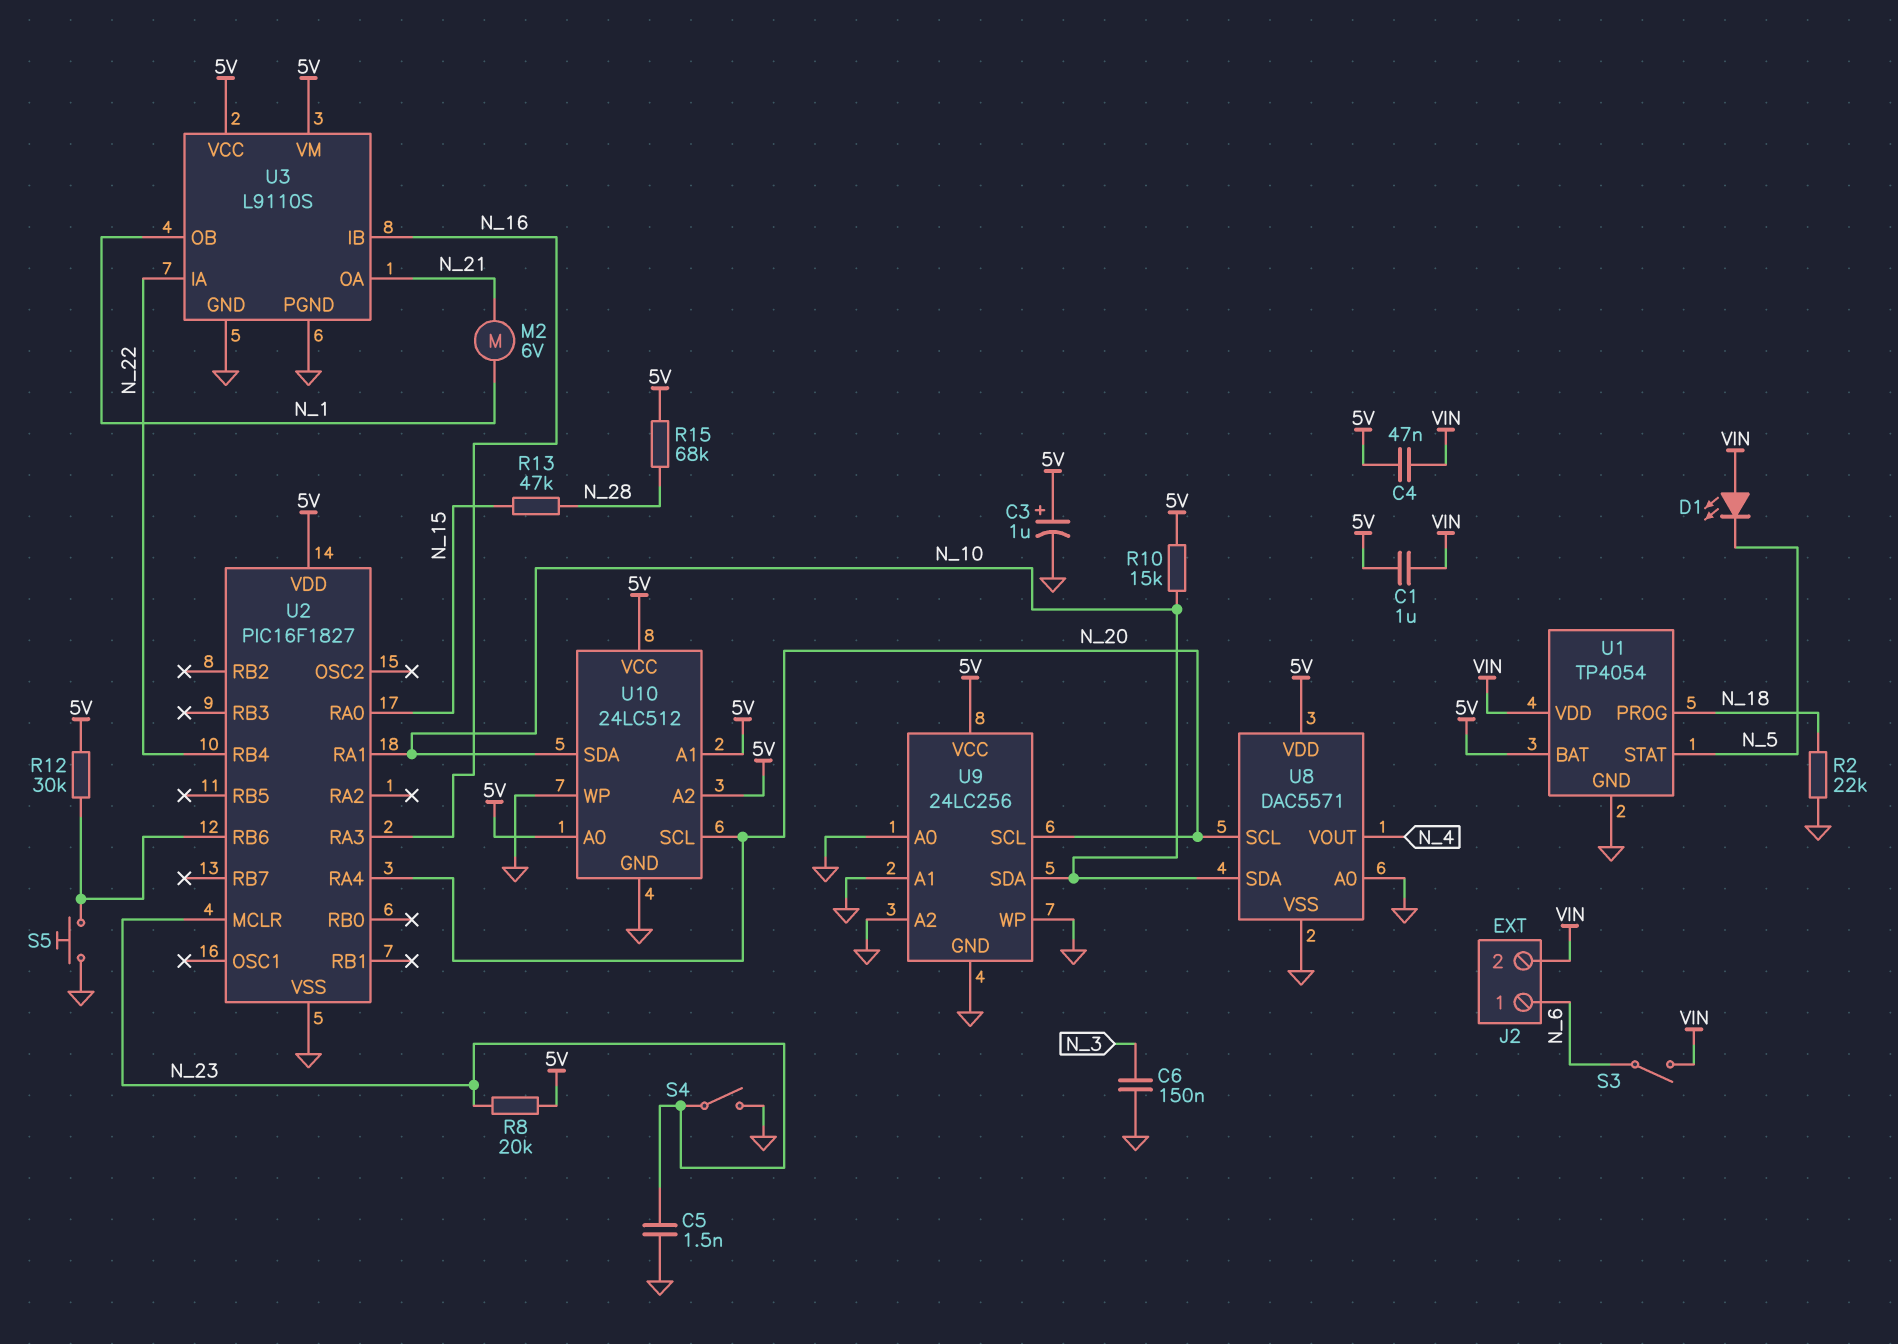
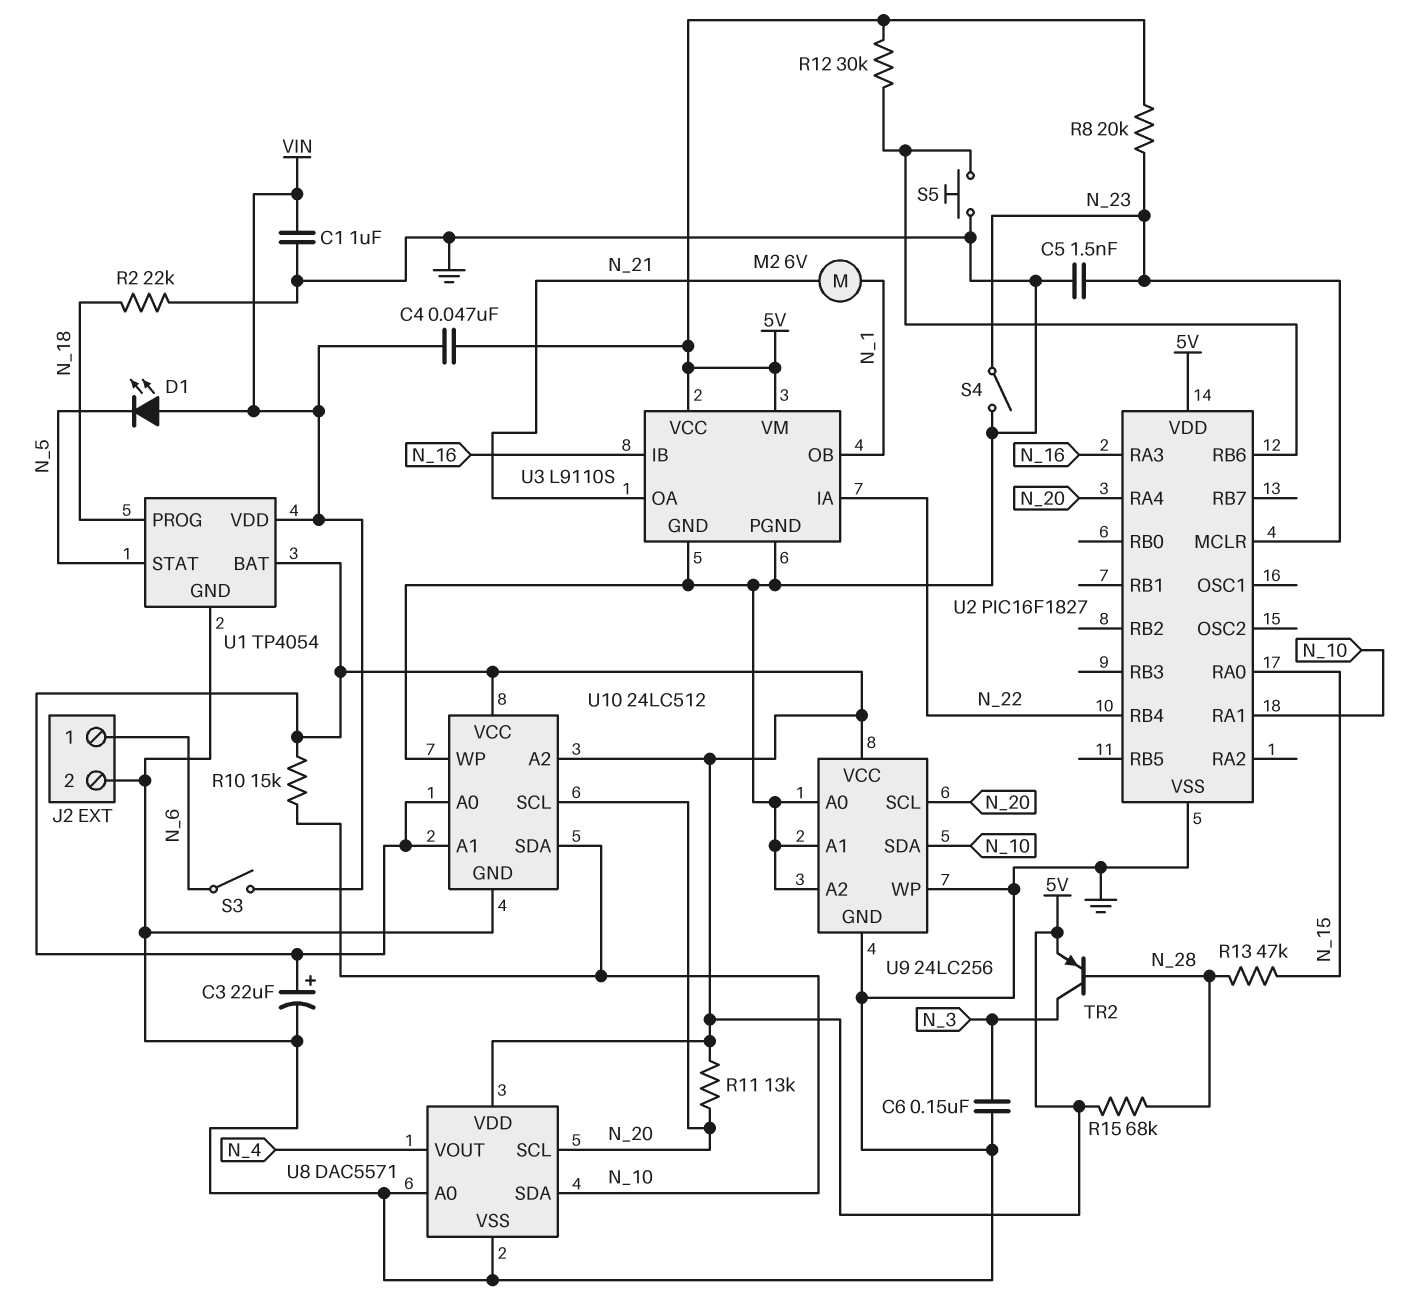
C1: 1uF (5V, VIN) -> 1uF (GND, VIN)
C3: 1uF (plus 5V, minus GND) -> 22uF (plus 5V, minus GND)
J2 pin 2: VIN -> GND
R11: none -> 13k (5V, N_20)
TR2: none -> PNP (B N_28, C N_3, E 5V)

